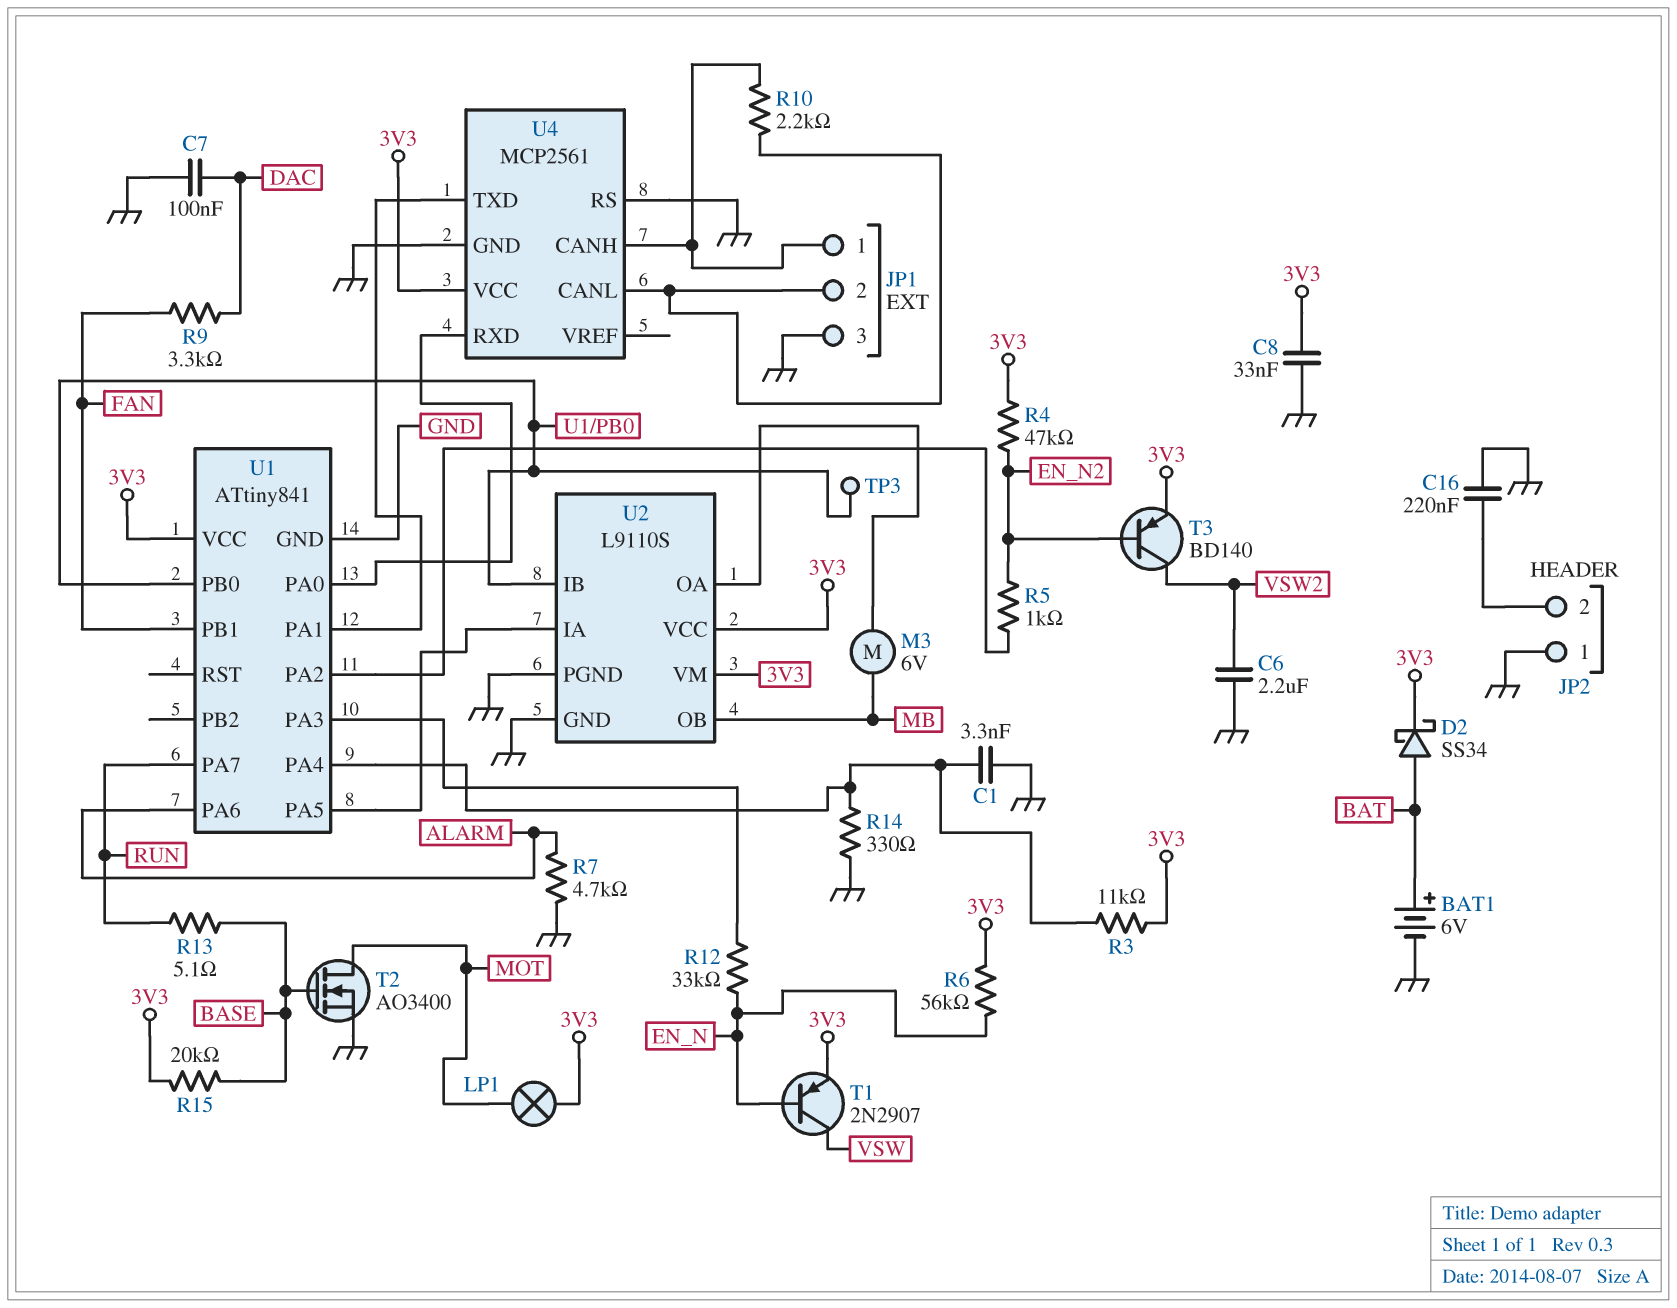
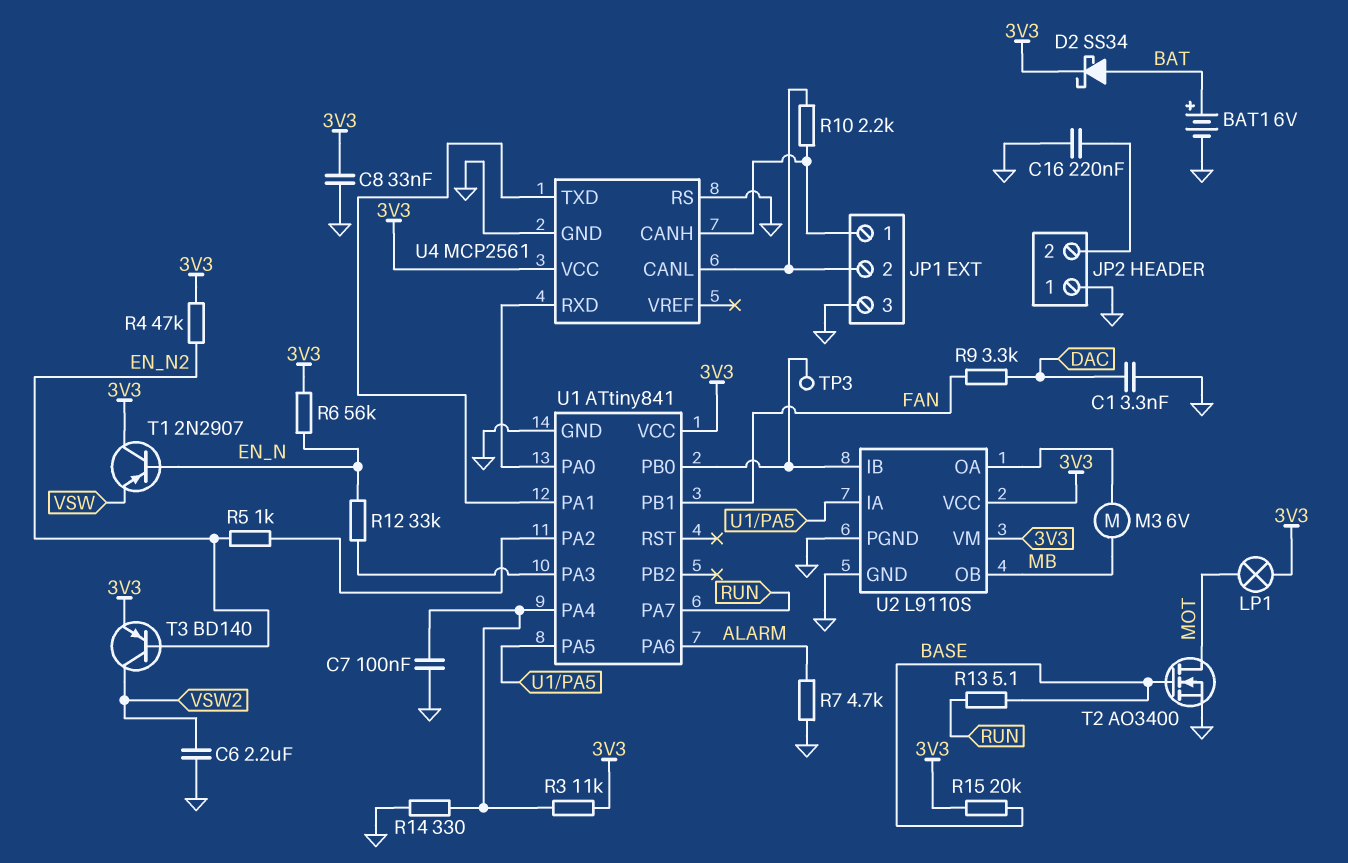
C1: 3.3nF (GND, U1/PA4) -> 3.3nF (DAC, GND)
C7: 100nF (DAC, GND) -> 100nF (GND, U1/PA4)
T1: PNP 2N2907 (B EN_N, C VSW, E 3V3) -> PNP 2N2907 (B EN_N, C 3V3, E VSW)

